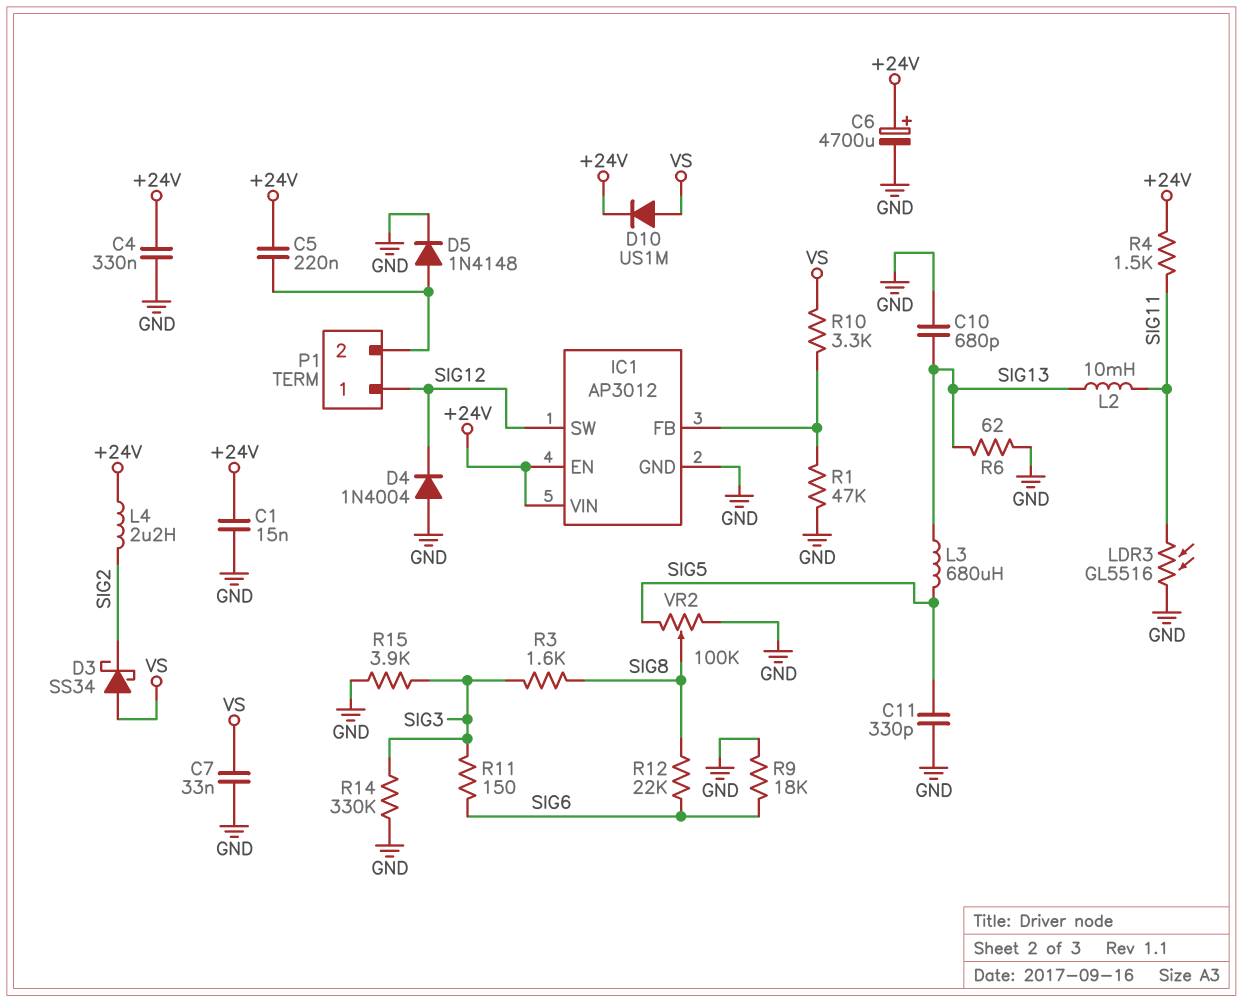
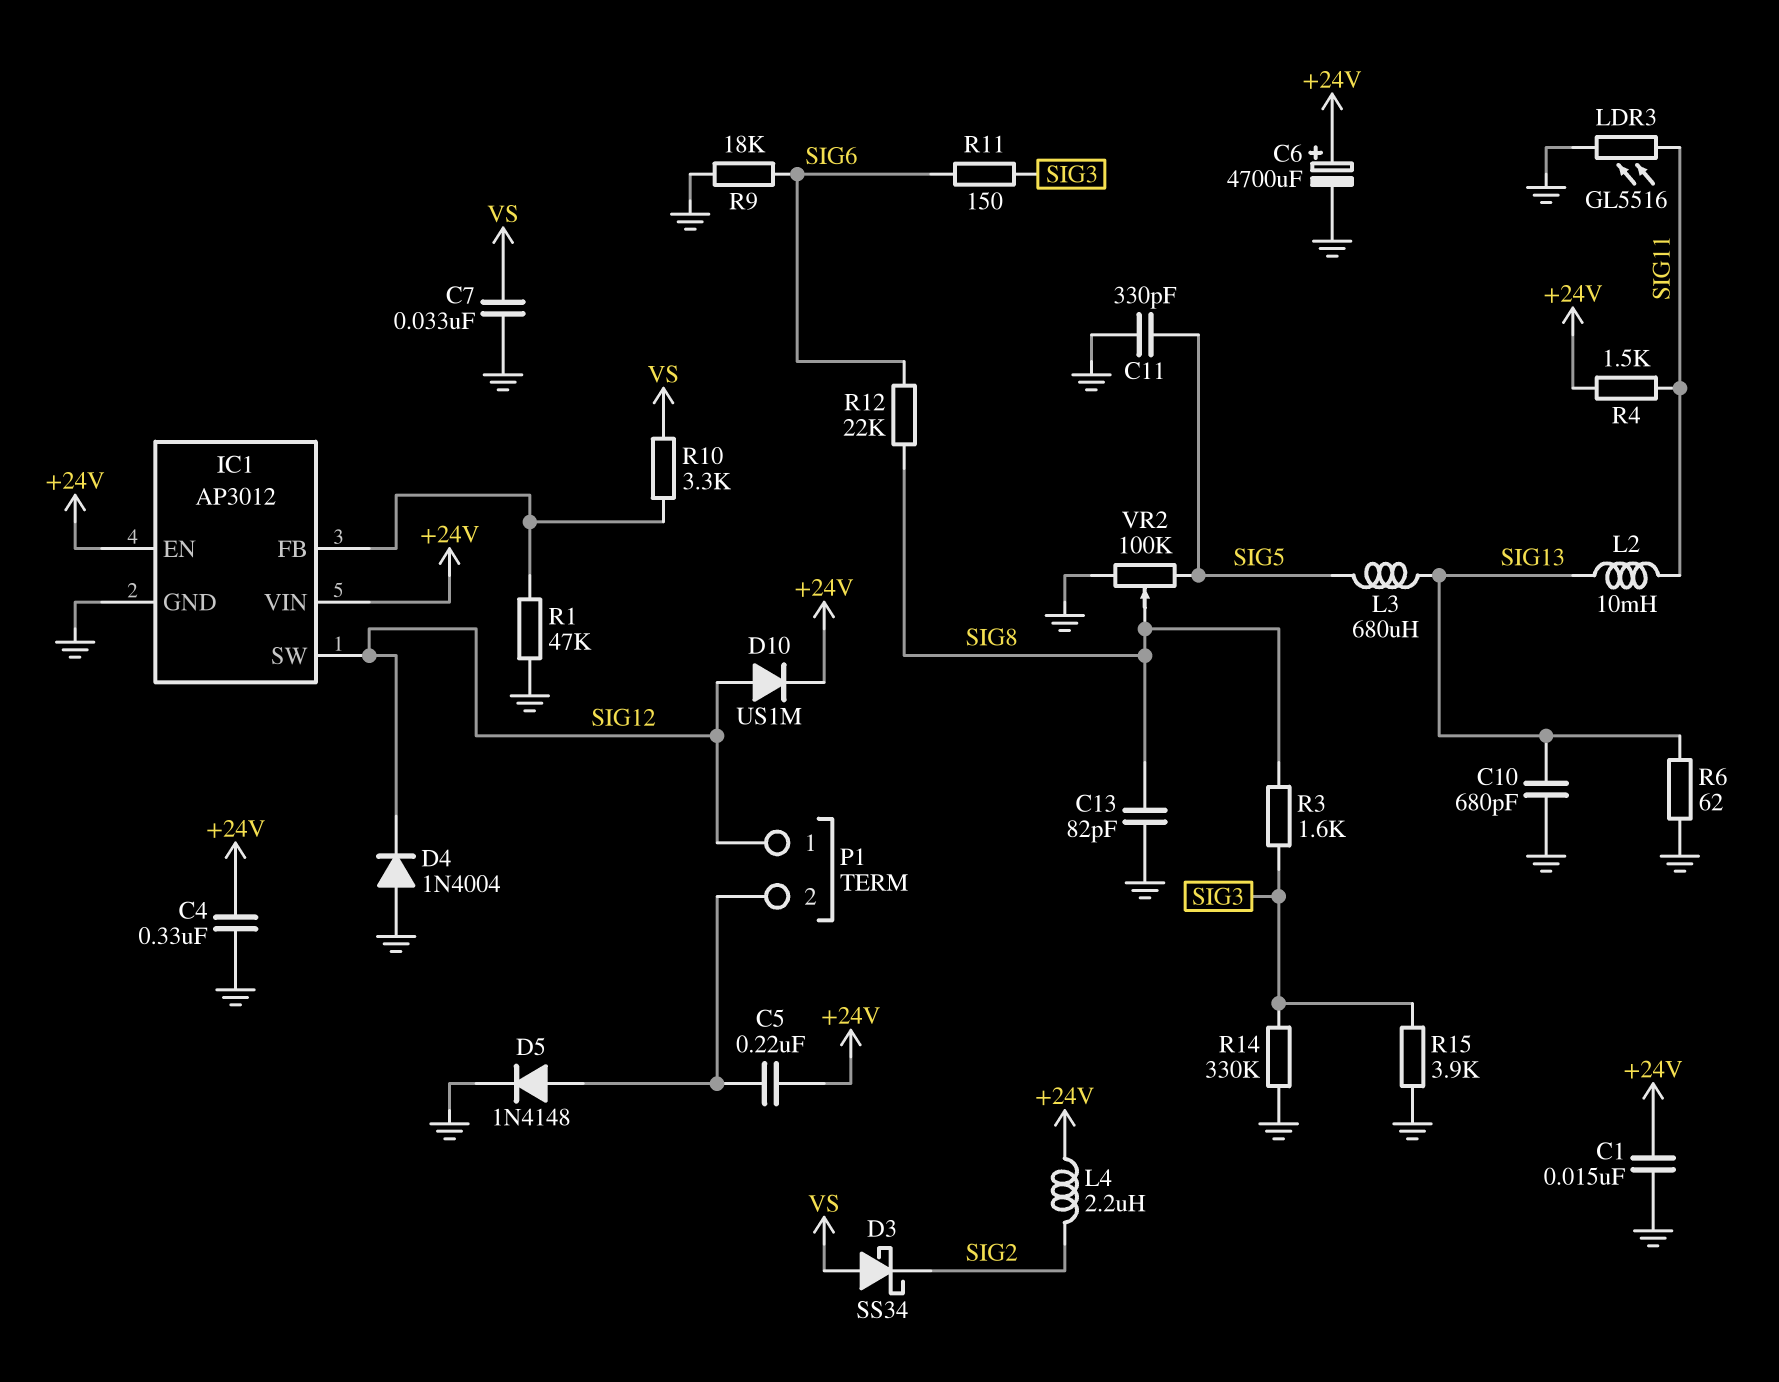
C13: none -> 82pF (GND, SIG8)
D10: diode US1M (A VS, K +24V) -> diode US1M (A SIG12, K +24V)

